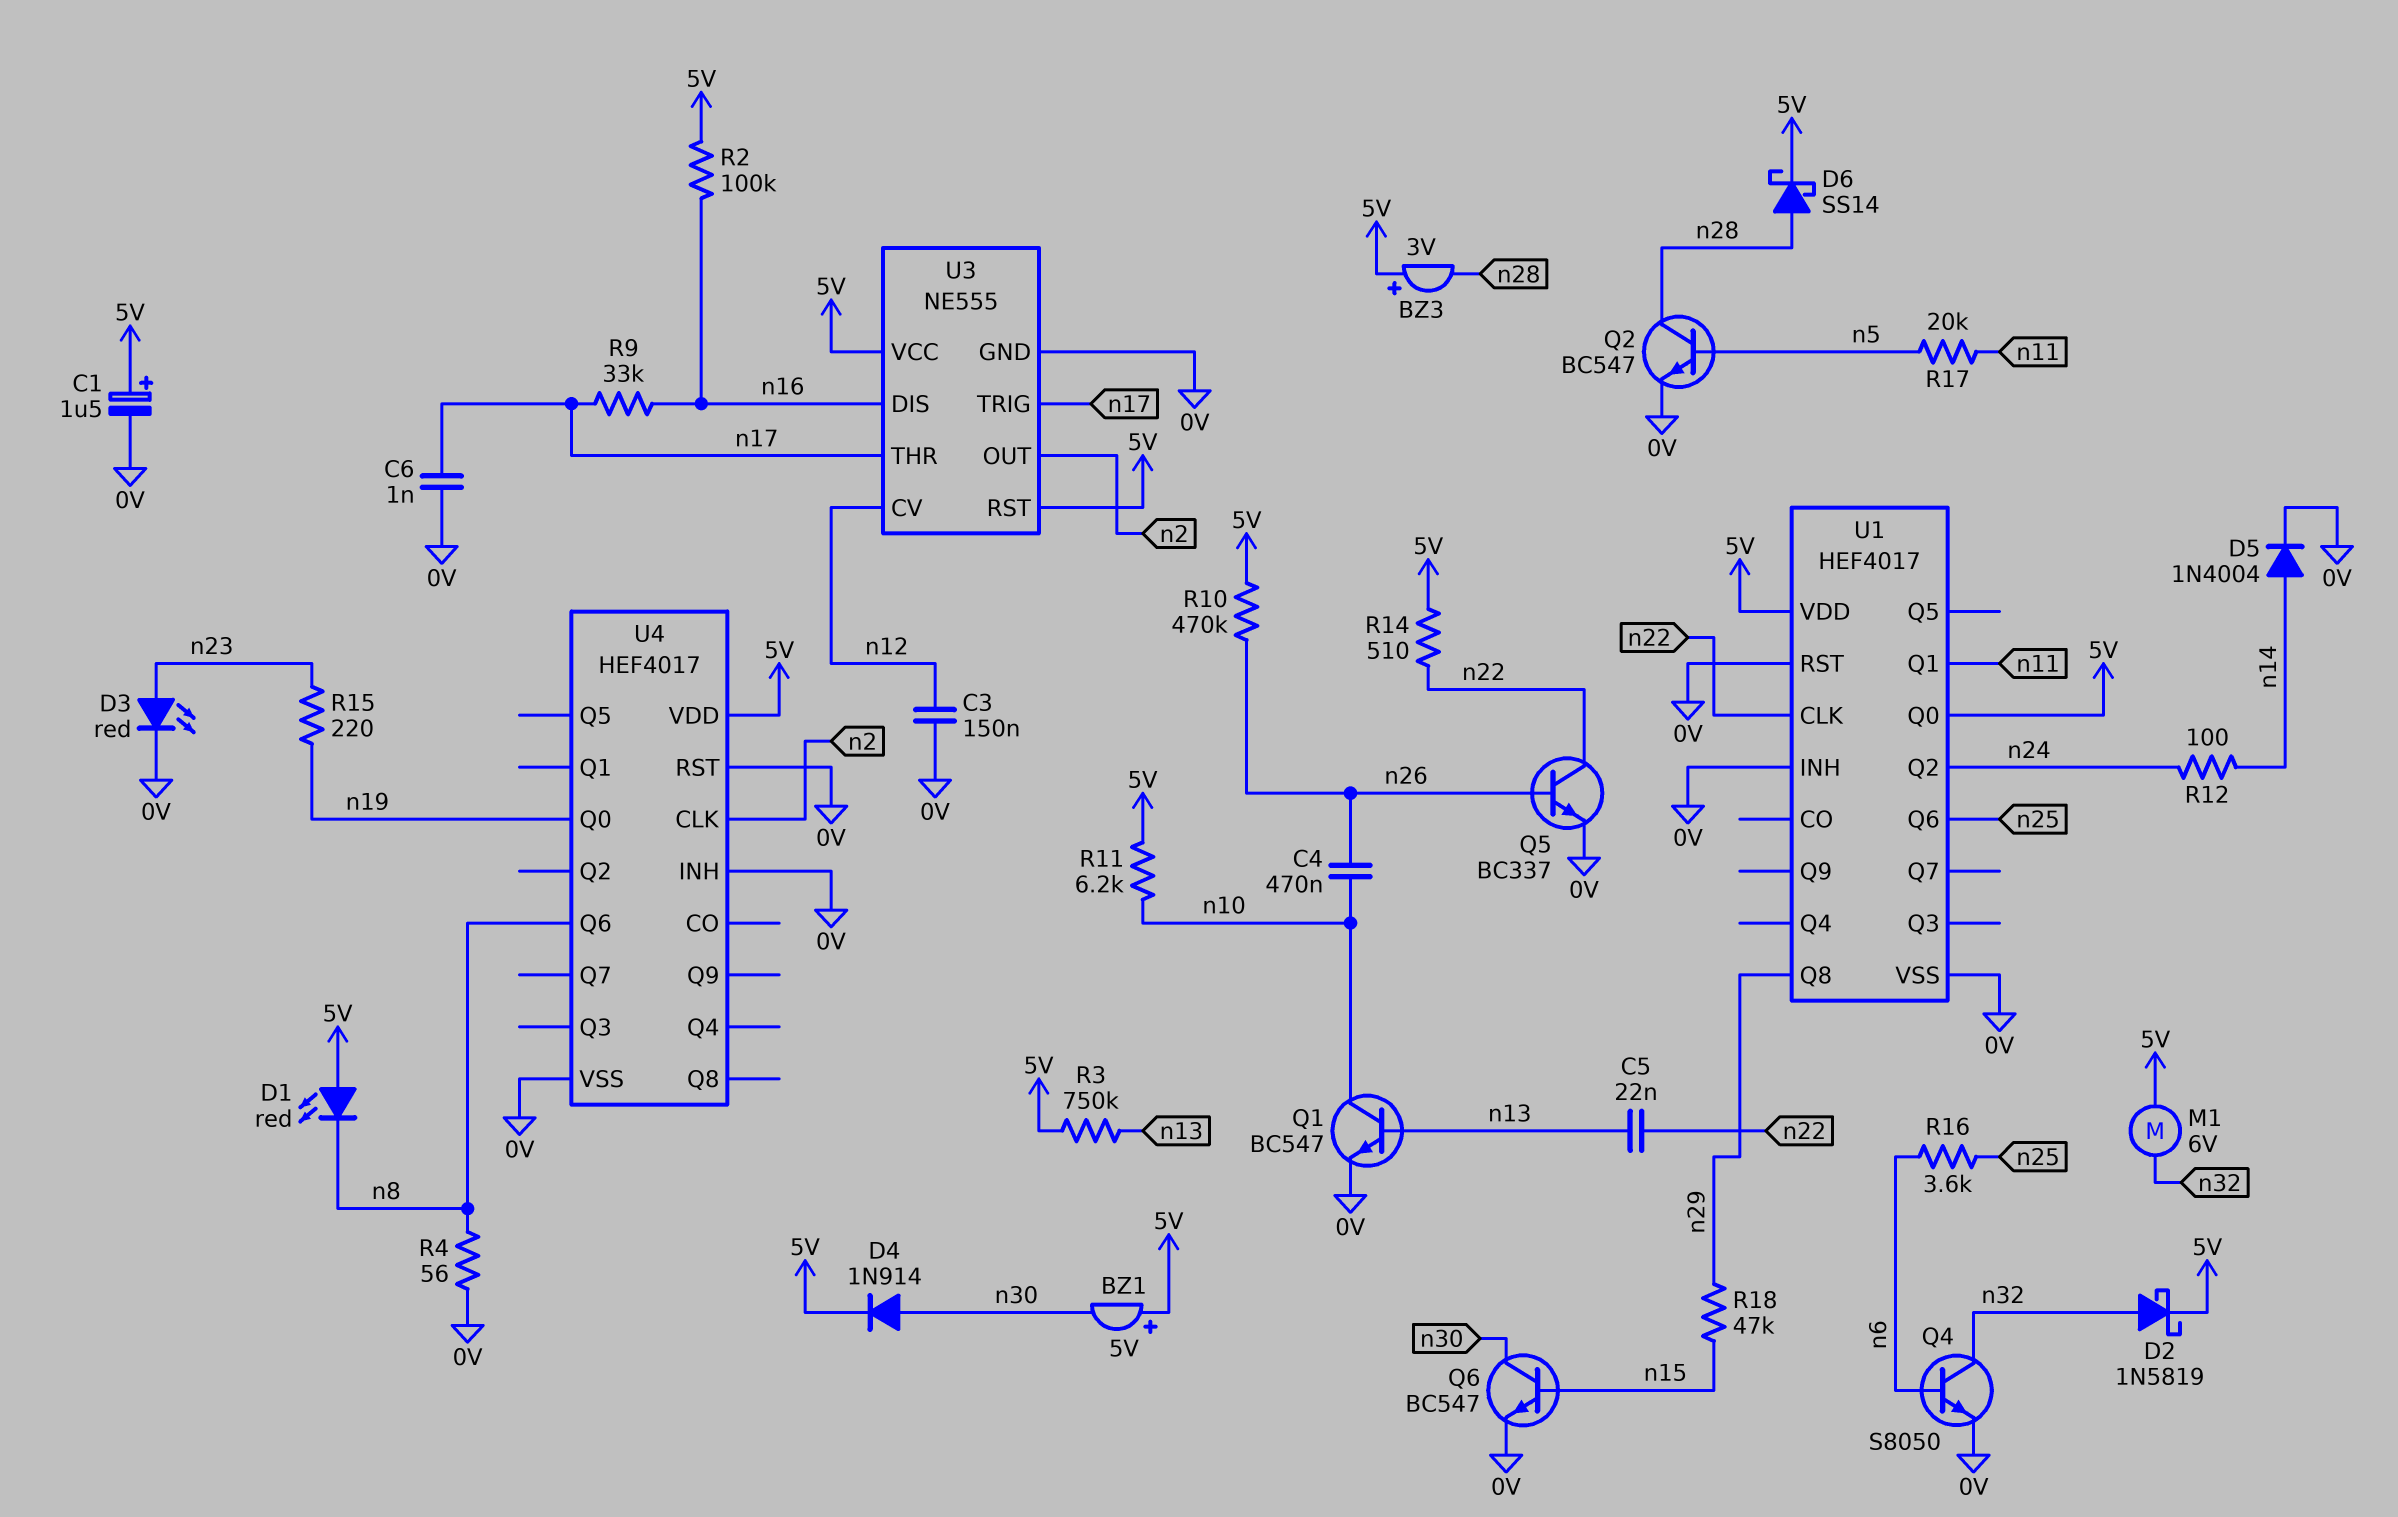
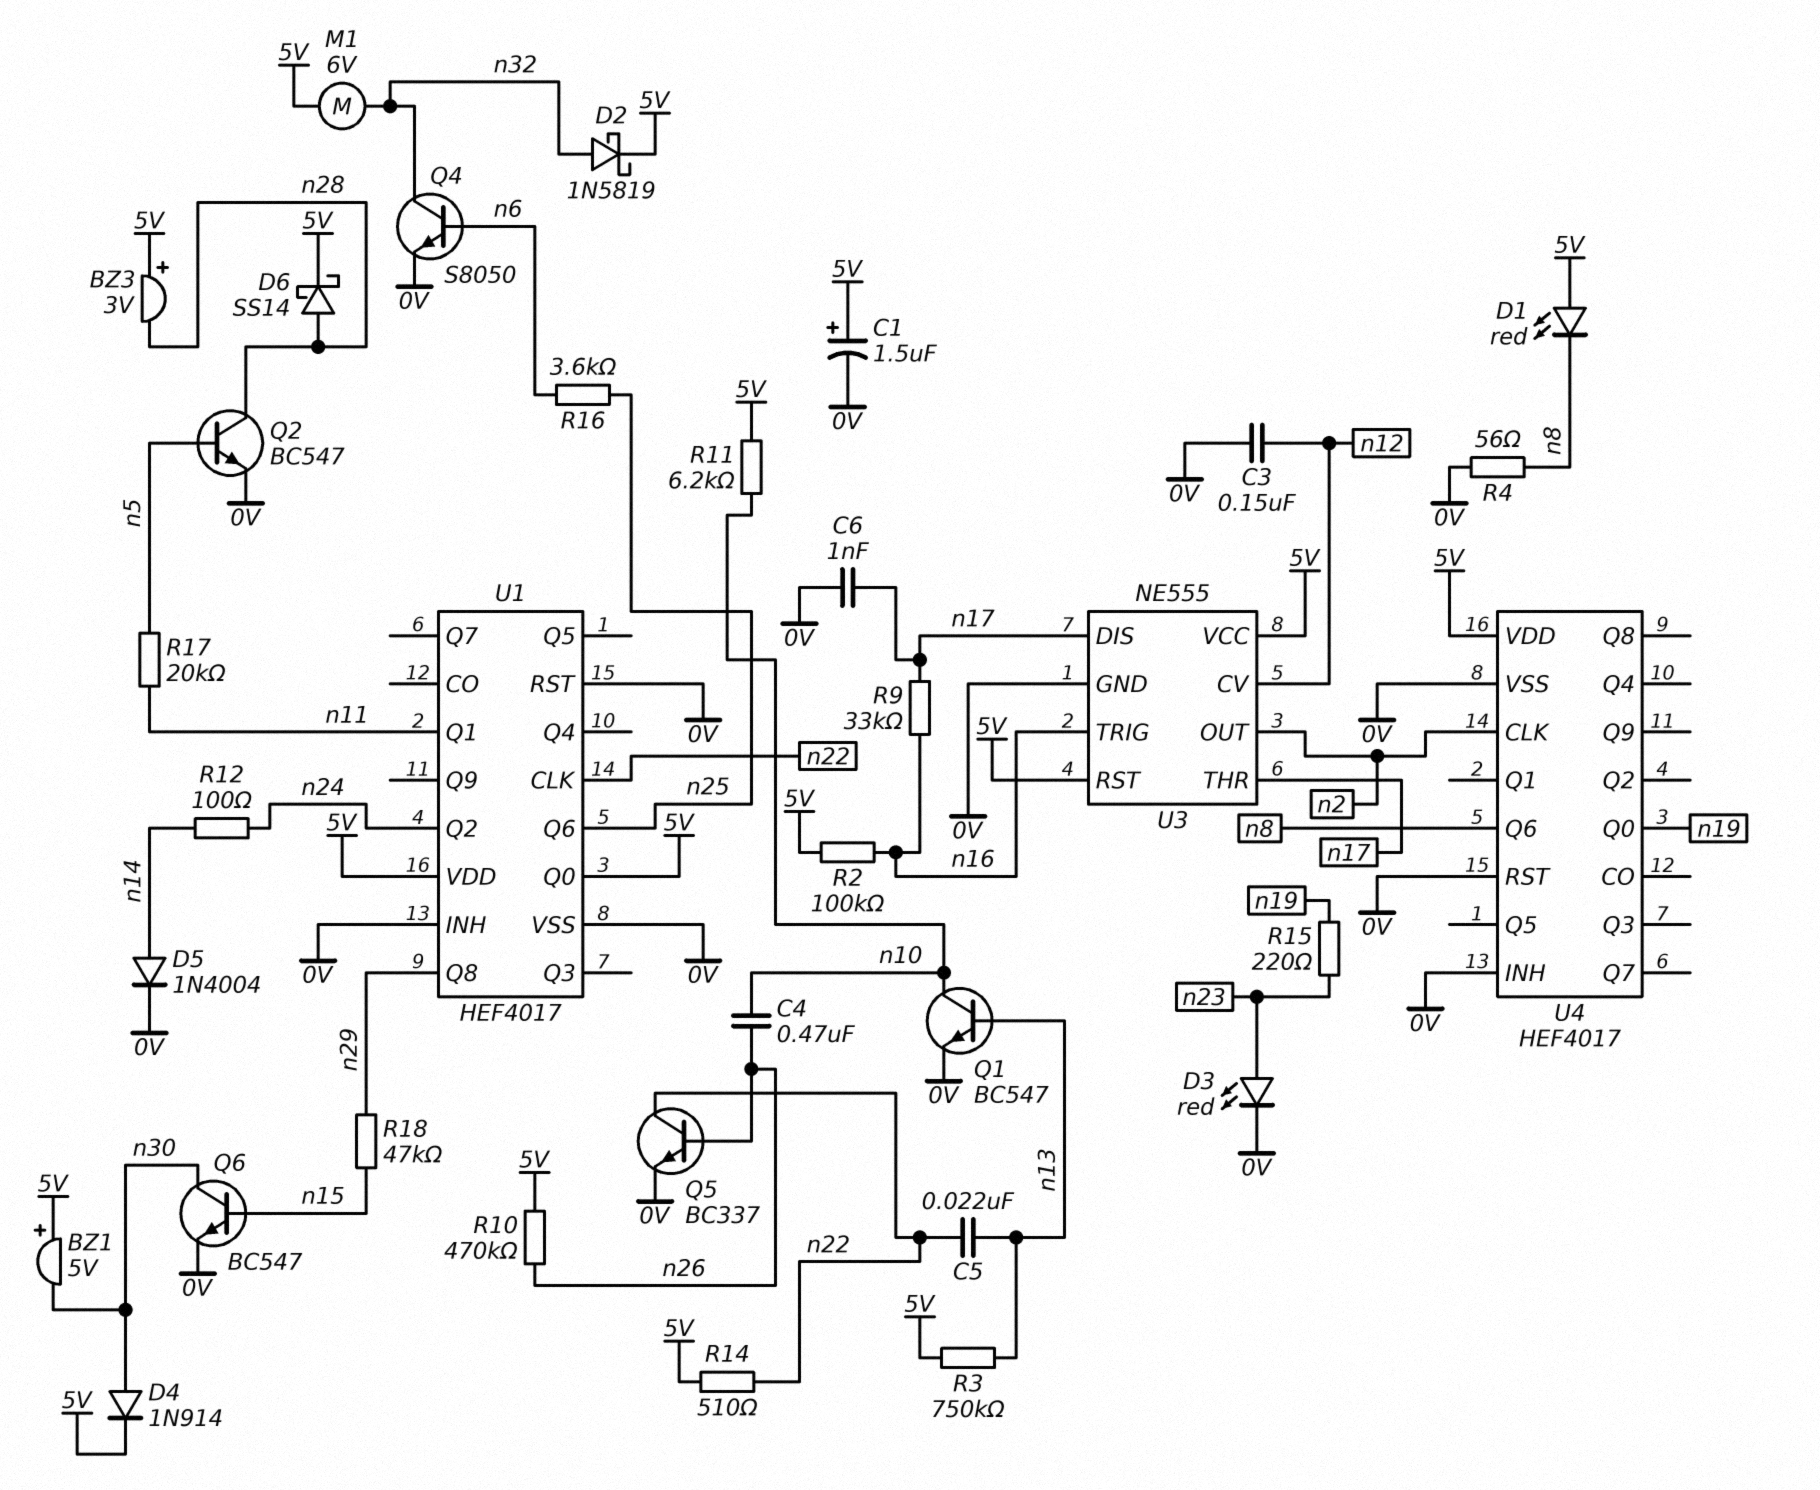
U3 pin DIS: n16 -> n17
U3 pin TRIG: n17 -> n16

